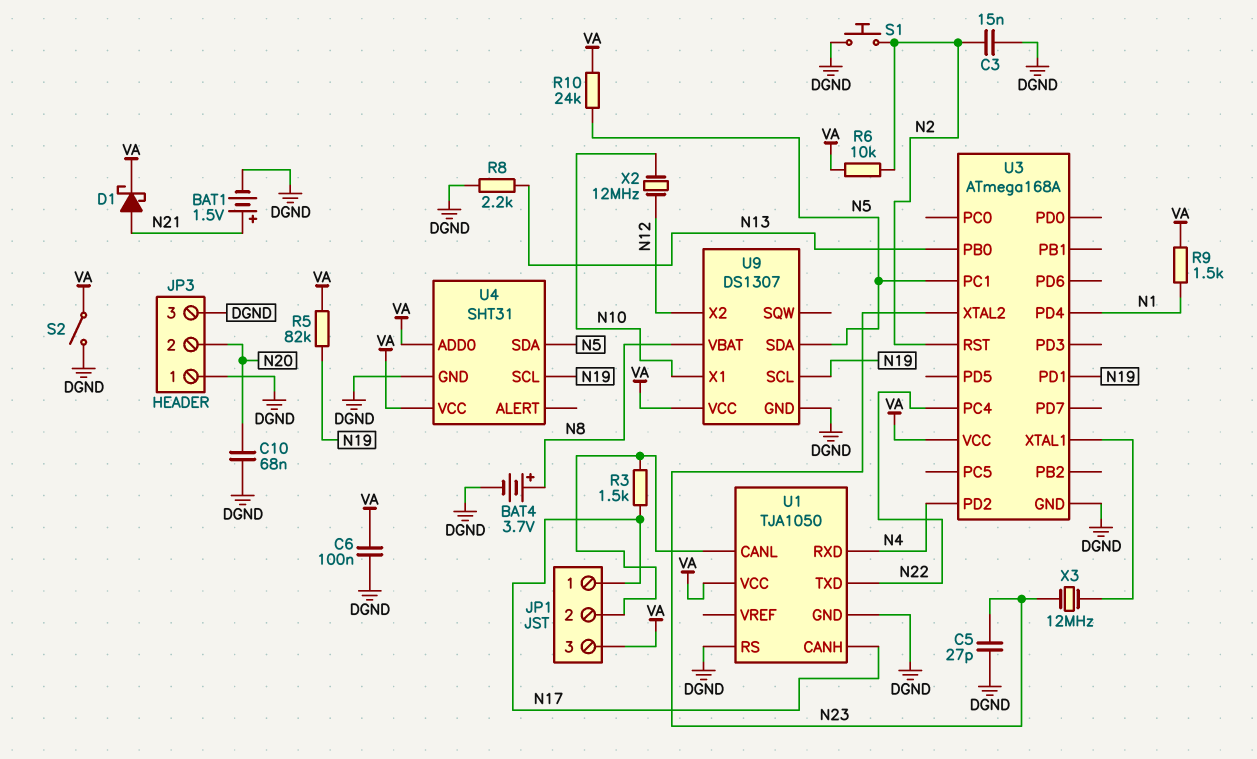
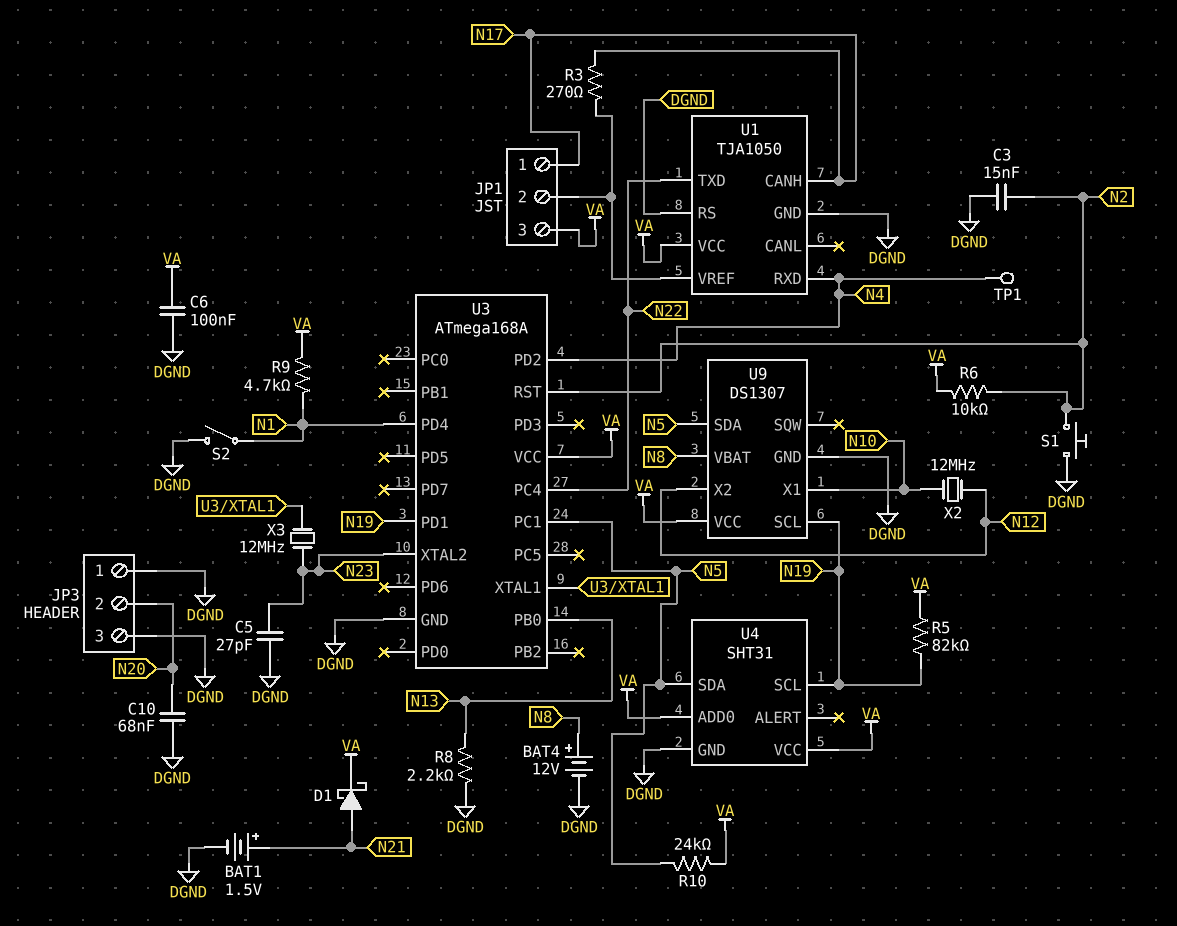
BAT4: 3.7V (plus N8, minus DGND) -> 12V (plus N8, minus DGND)
R3: 1.5k (JP1/2, N17) -> 270 (JP1/2, N17)
R9: 1.5k (N1, VA) -> 4.7k (N1, VA)
S2: switch (DGND, VA) -> switch (DGND, N1)
TP1: none -> test point (N4)
U1 pin CANL: JP1/2 -> none
U1 pin VREF: none -> JP1/2

